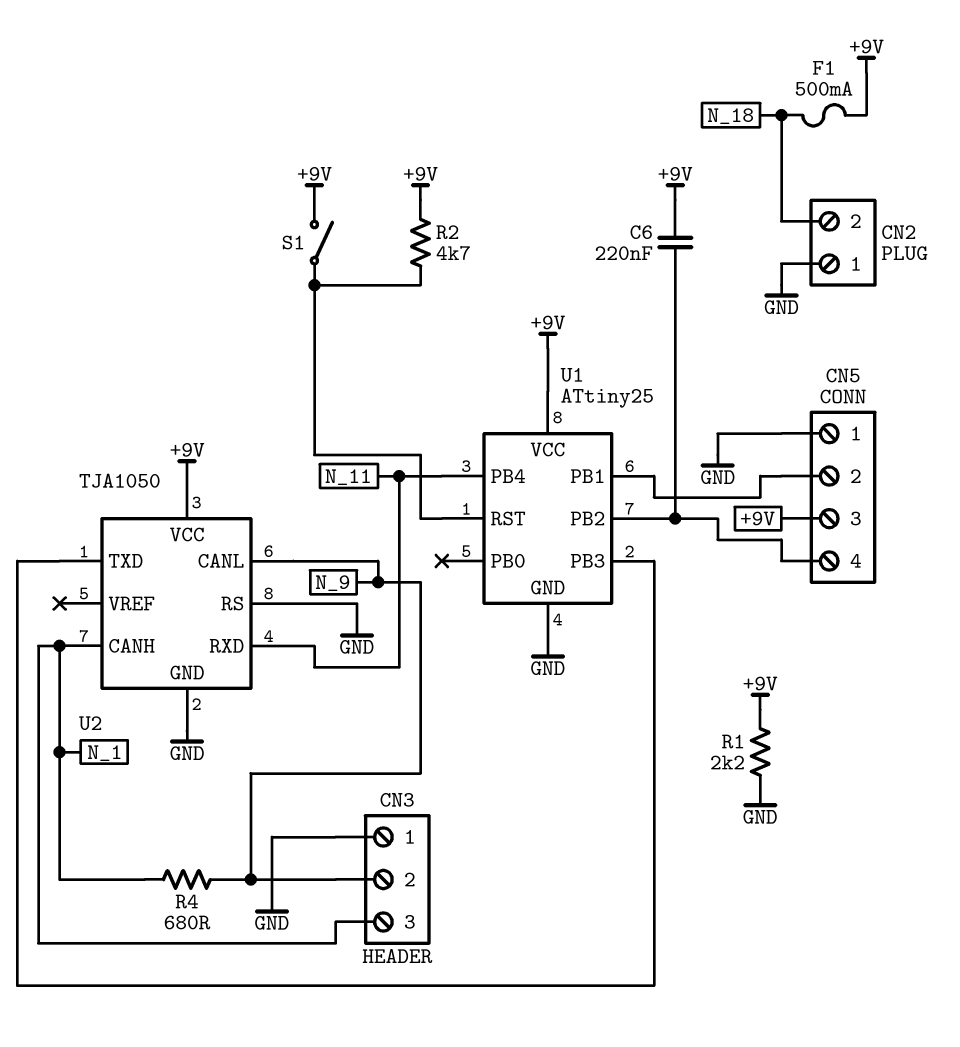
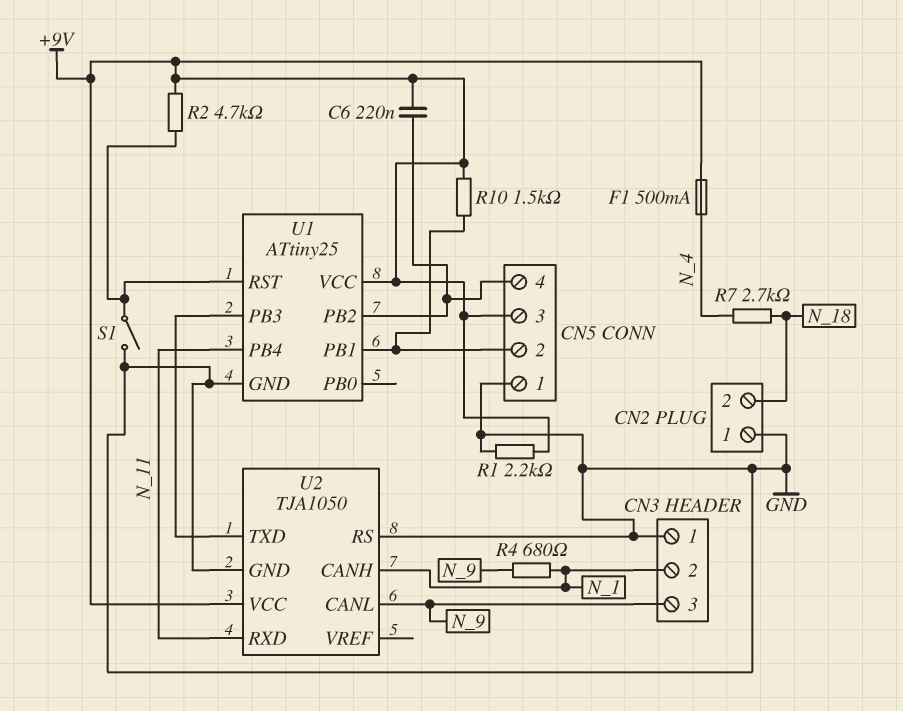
CN3 pin 2: N_9 -> N_1
CN3 pin 3: N_1 -> N_9
F1: 500mA (+9V, N_18) -> 500mA (+9V, N_4)
R7: none -> 2.7k (N_4, N_18)
R10: none -> 1.5k (+9V, CN5/2)
S1: switch (+9V, U1/RST) -> switch (GND, U1/RST)

